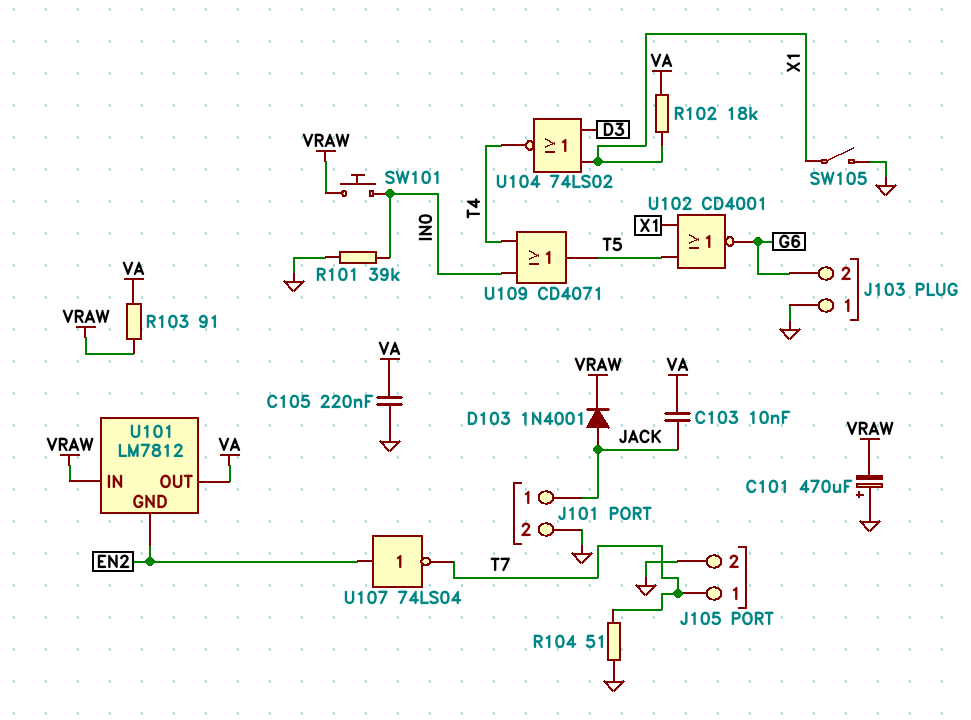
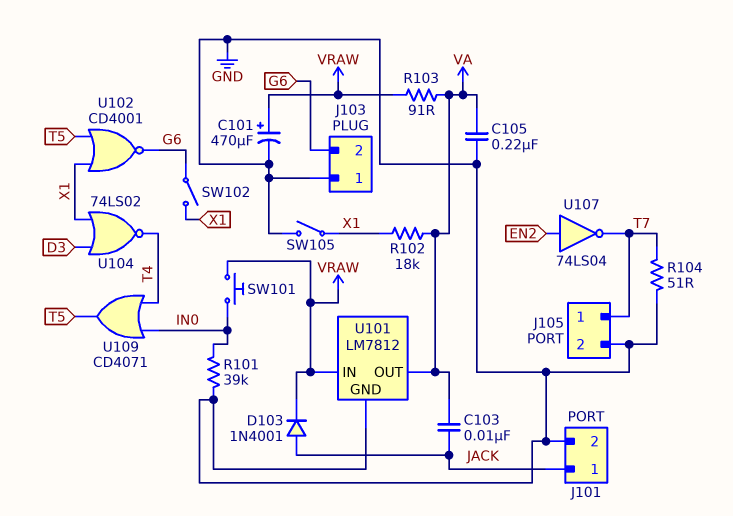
C101: 470uF (plus GND, minus VRAW) -> 470uF (plus VRAW, minus GND)
SW102: none -> switch (G6, X1)
U101 pin GND: EN2 -> GND

